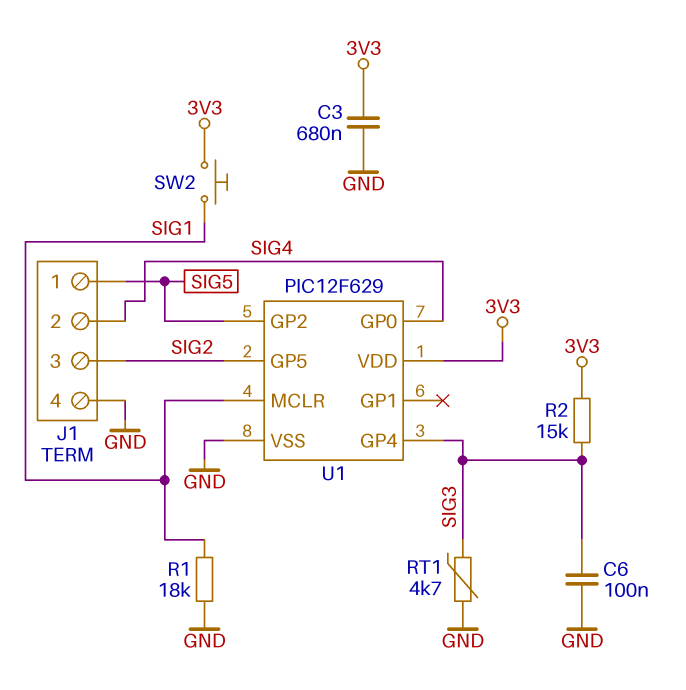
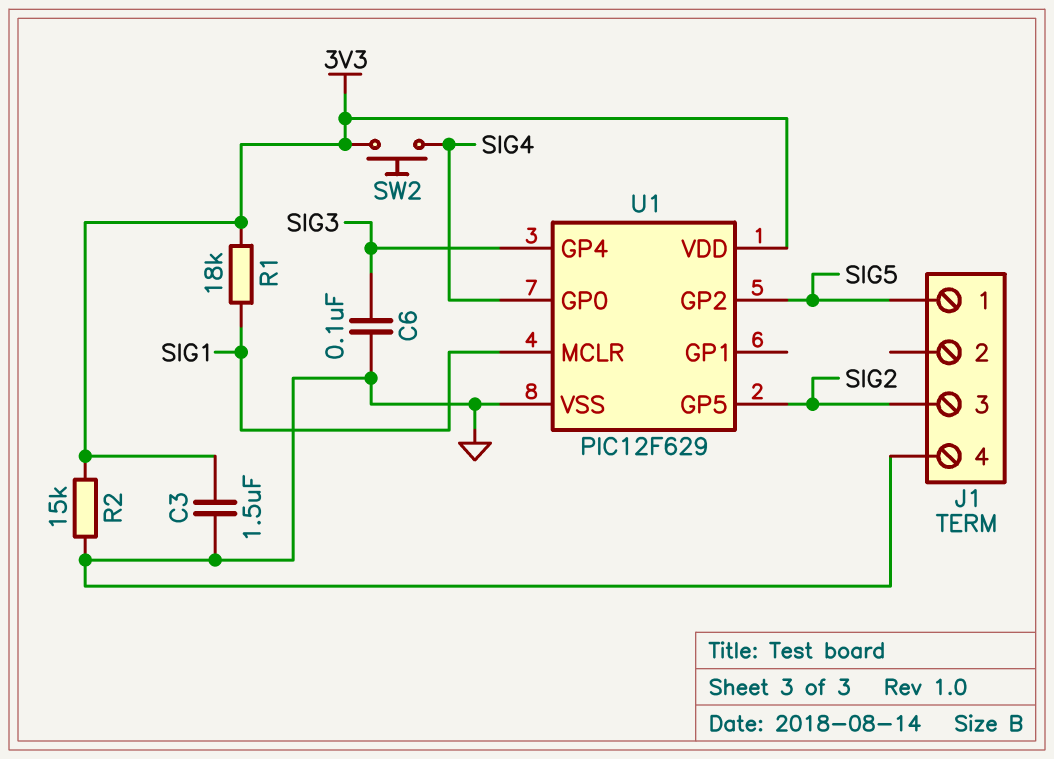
C3: 680nF (3V3, GND) -> 1.5uF (3V3, GND)
J1 pin 2: SIG4 -> none
R1: 18k (GND, SIG1) -> 18k (3V3, SIG1)
R2: 15k (3V3, SIG3) -> 15k (3V3, GND)
RT1: 4.7k (GND, SIG3) -> none
SW2: button (3V3, SIG1) -> button (3V3, SIG4)

